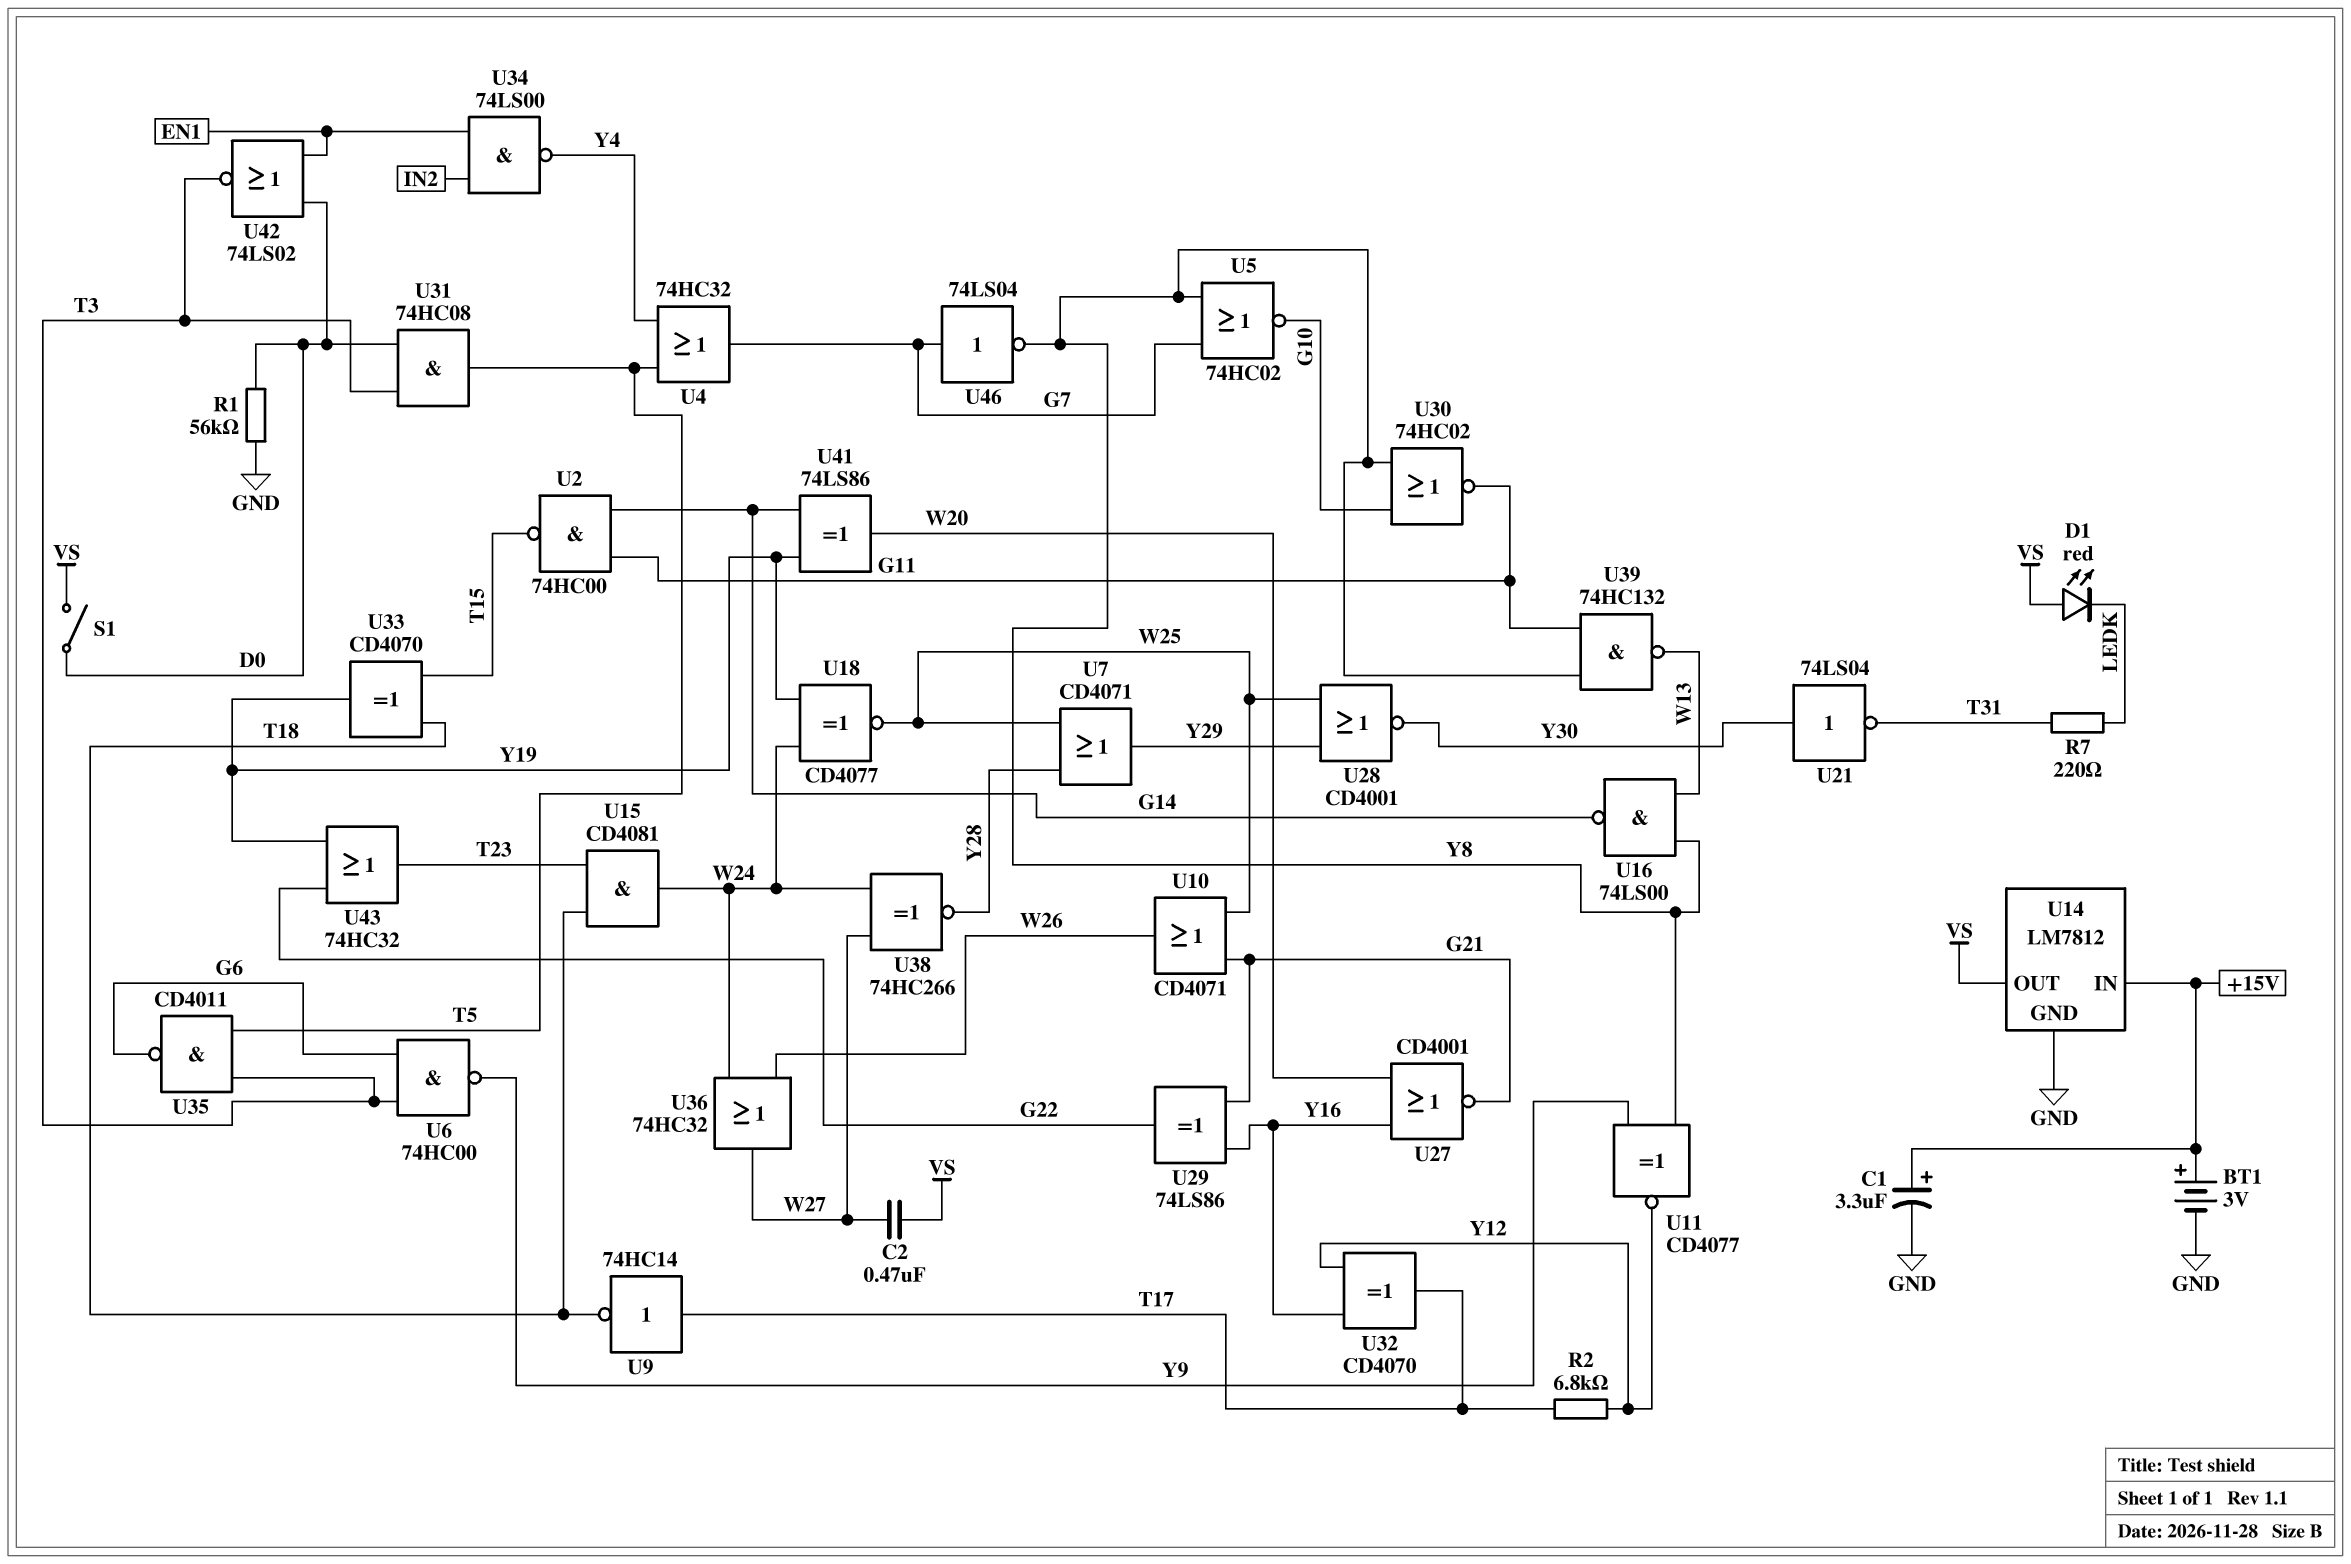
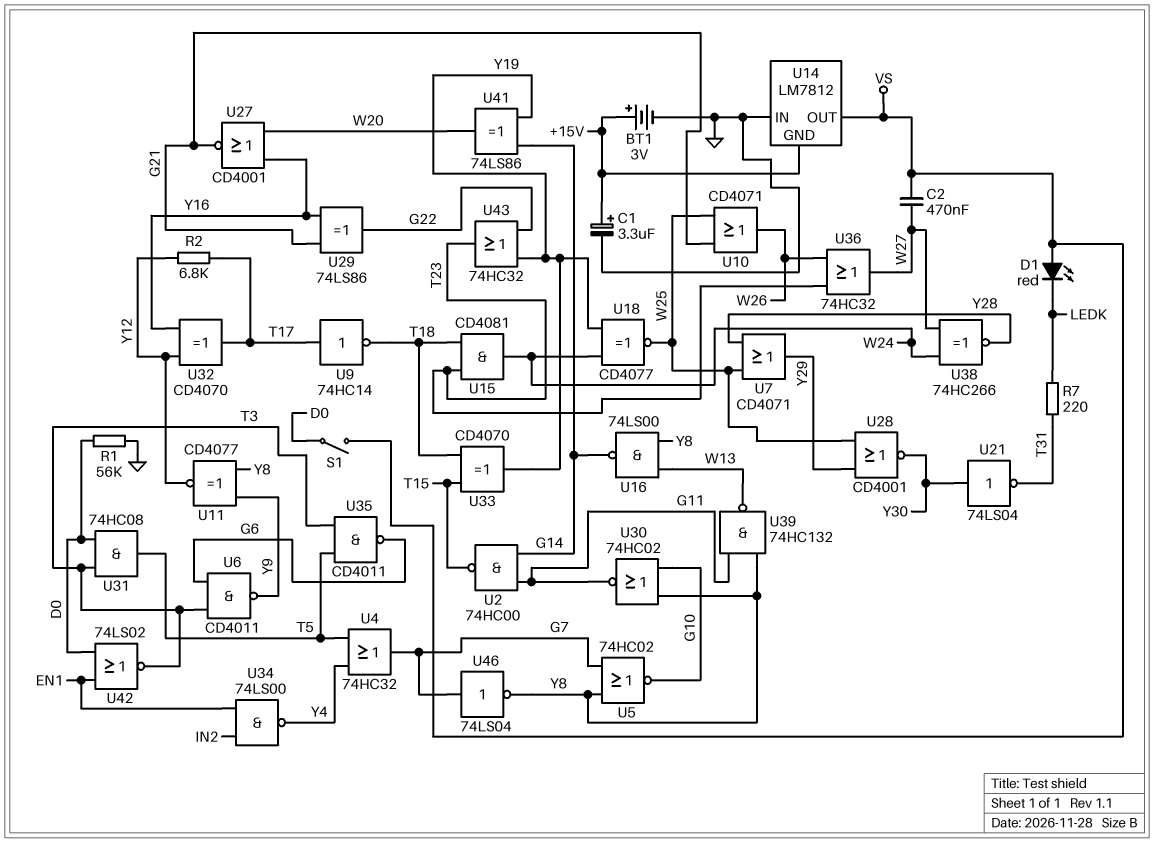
U6: NAND 74HC00 (in G6, in T3, out Y9) -> NAND CD4011 (in G6, in T3, out Y9)
U14 pin GND: GND -> +15V
U14 pin IN: +15V -> GND
U36: OR 74HC32 (in W24, in W26, out W27) -> OR 74HC32 (in T23, in W26, out W27)

